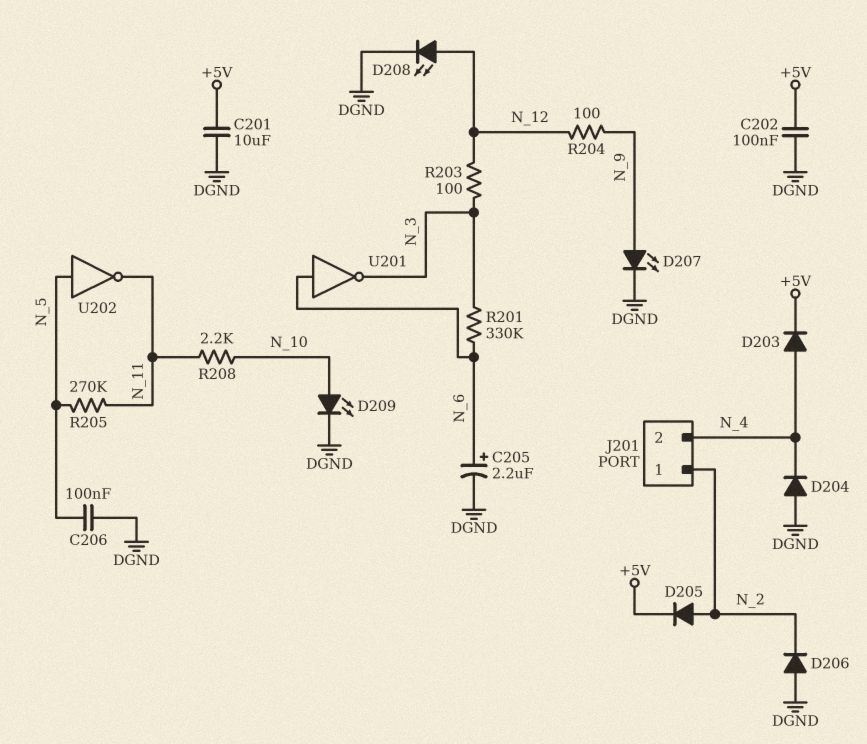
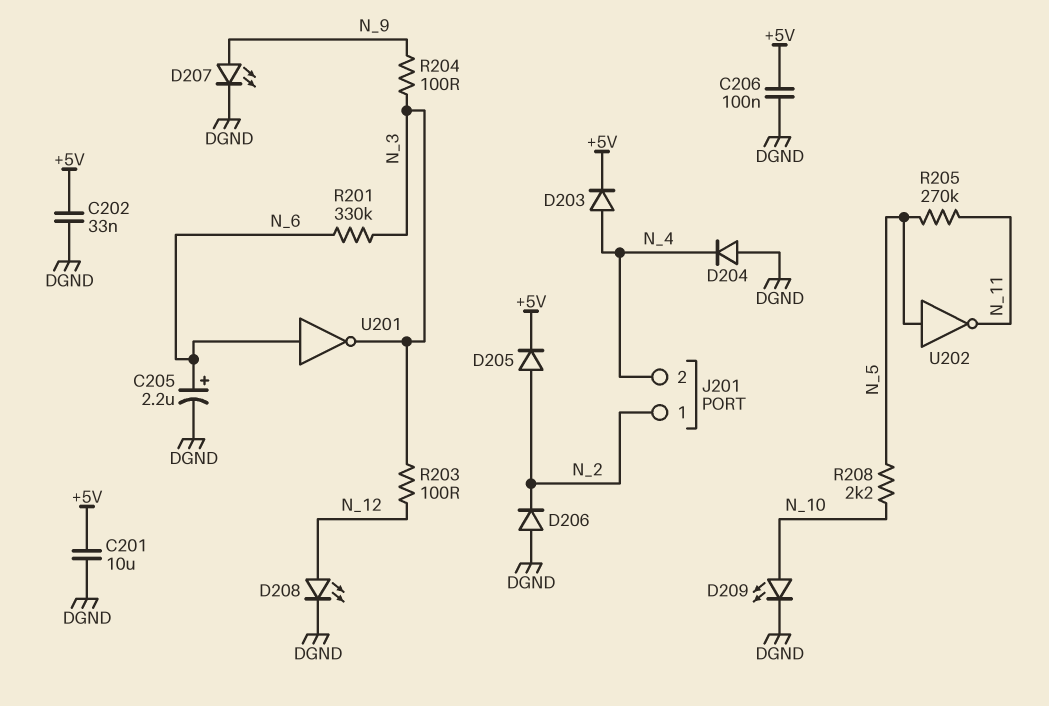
C202: 100nF (+5V, DGND) -> 33nF (+5V, DGND)
C206: 100nF (DGND, N_5) -> 100nF (+5V, DGND)
R204: 100 (N_9, N_12) -> 100 (N_3, N_9)
R208: 2.2k (N_10, N_11) -> 2.2k (N_5, N_10)

